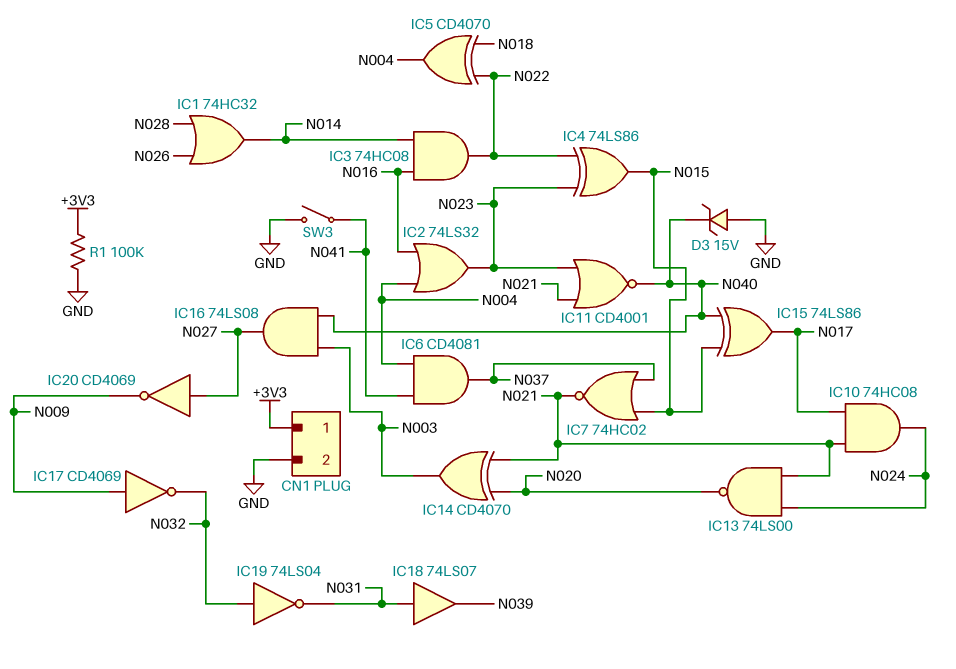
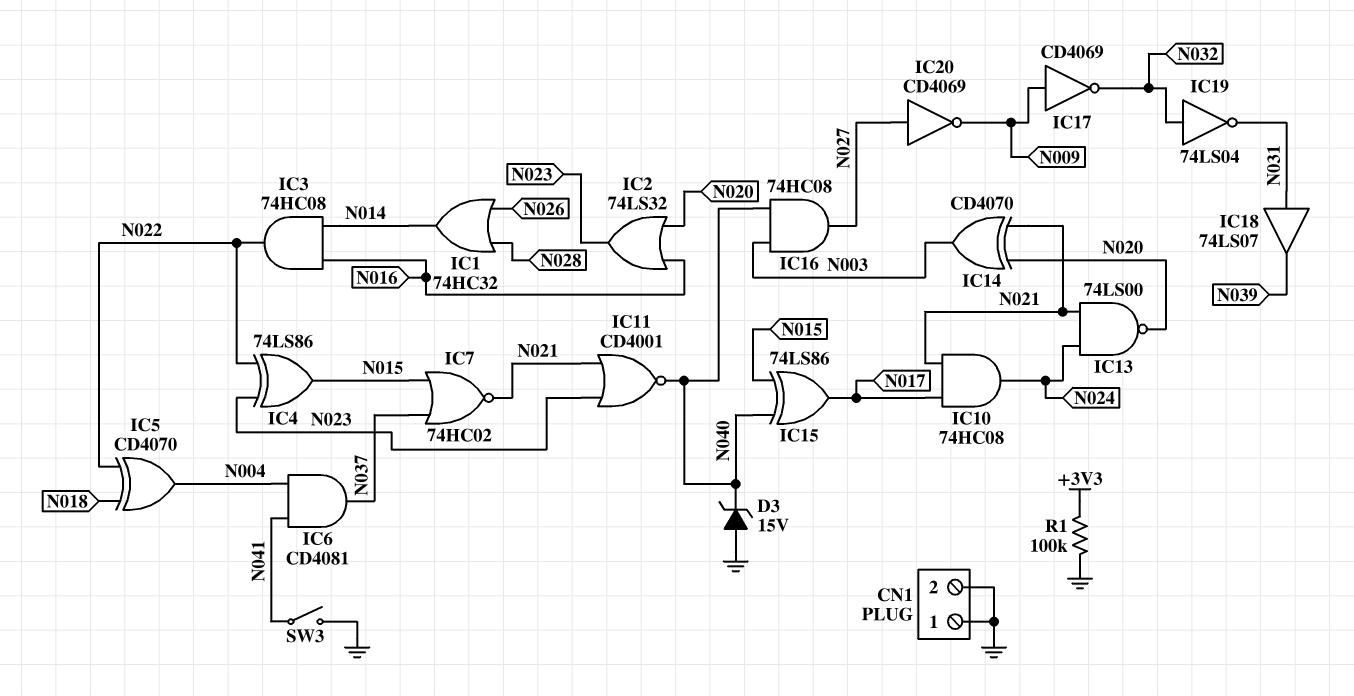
CN1 pin 1: +3V3 -> GND
IC2: OR 74LS32 (in N004, in N016, out N023) -> OR 74LS32 (in N016, in N020, out N023)
IC16: AND 74LS08 (in N003, in N040, out N027) -> AND 74HC08 (in N003, in N040, out N027)

